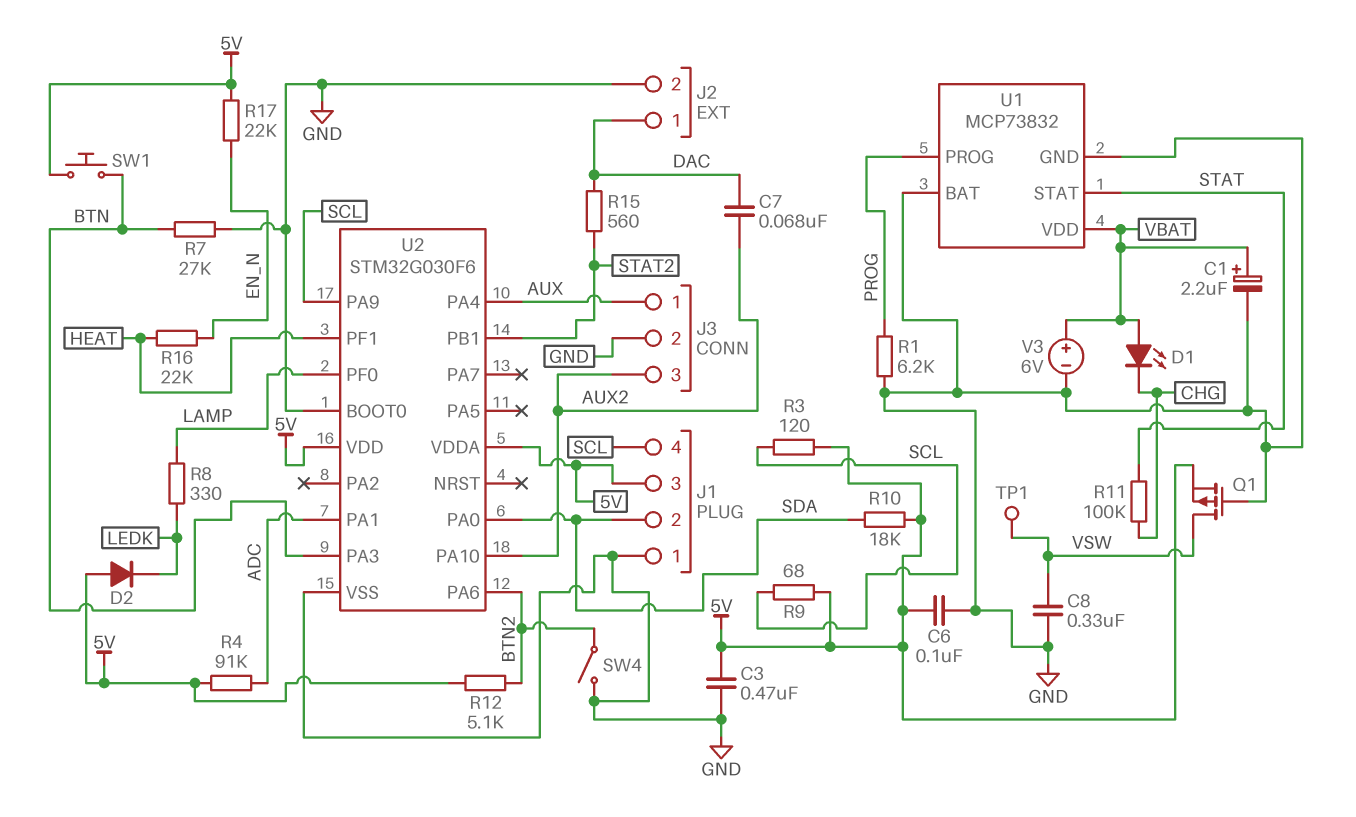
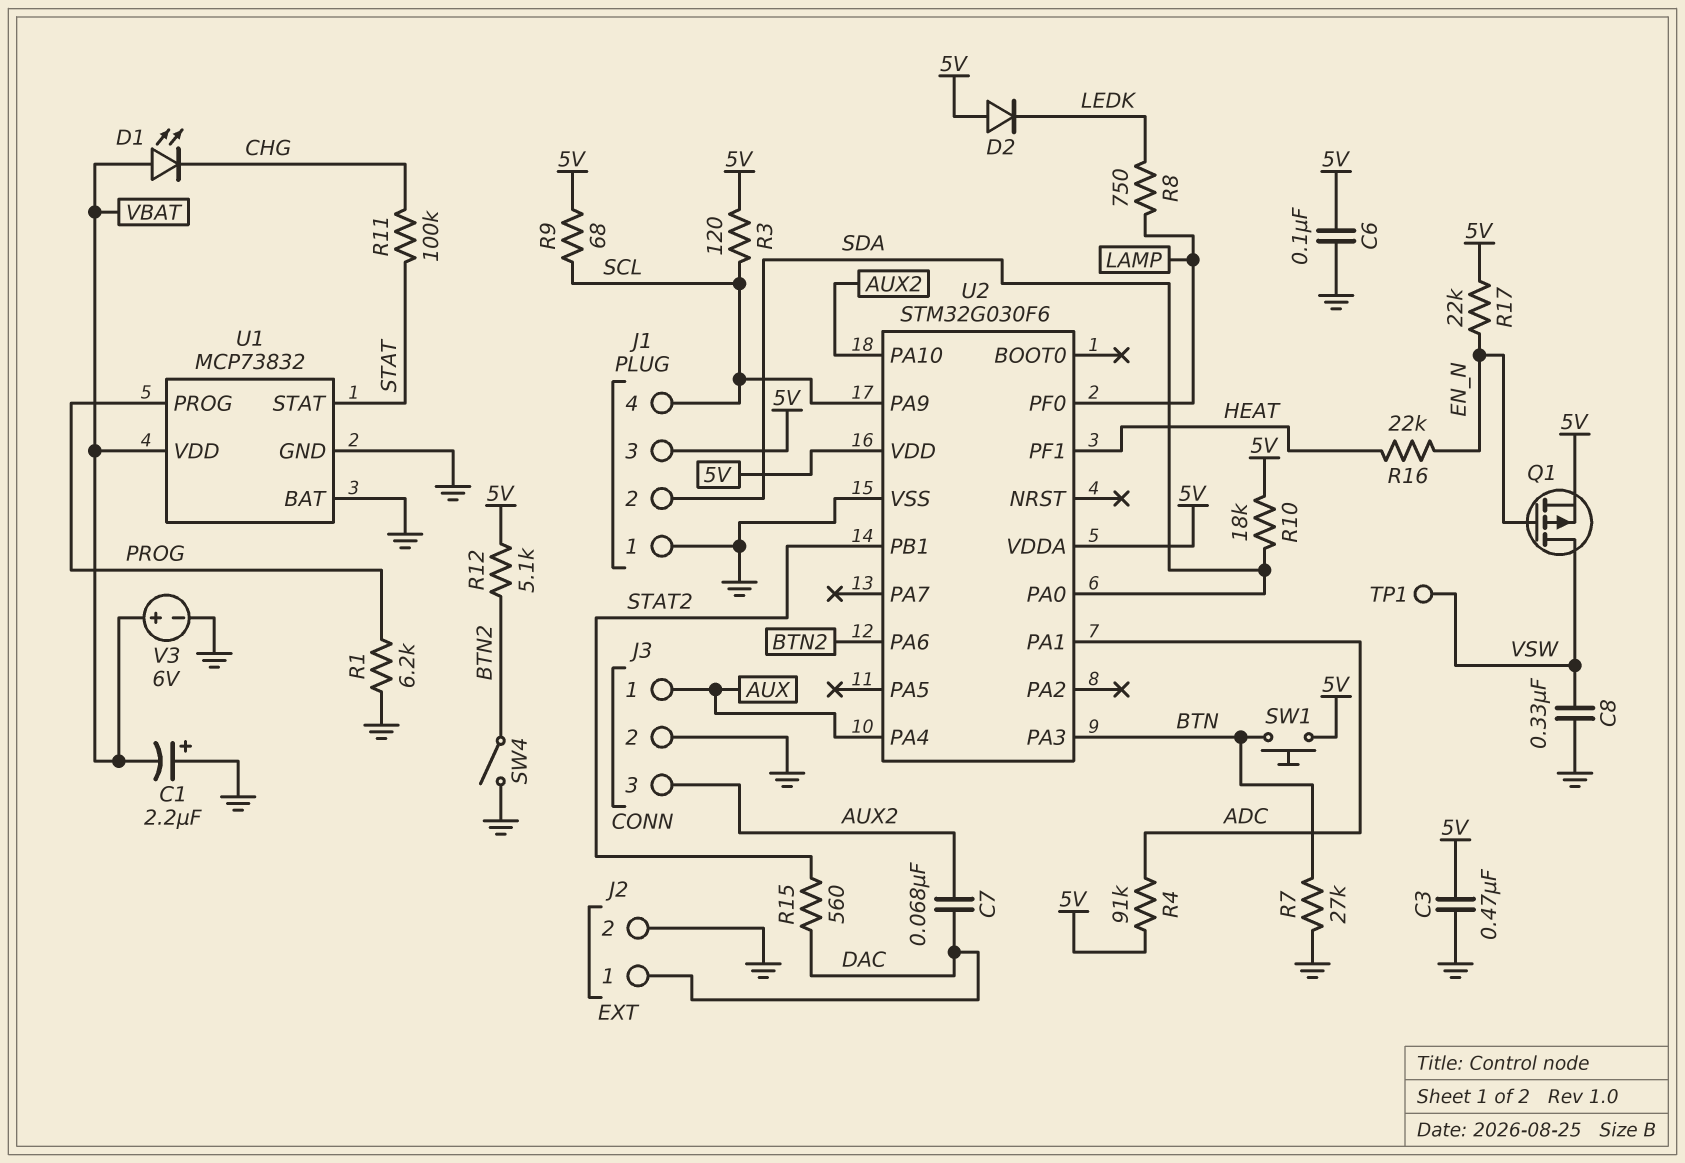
C1: 2.2uF (plus VBAT, minus GND) -> 2.2uF (plus GND, minus VBAT)
Q1: PMOS (G GND, D VSW, S 5V) -> PMOS (G EN_N, D VSW, S 5V)
R8: 330 (LAMP, LEDK) -> 750 (LAMP, LEDK)
U2 pin BOOT0: GND -> none

